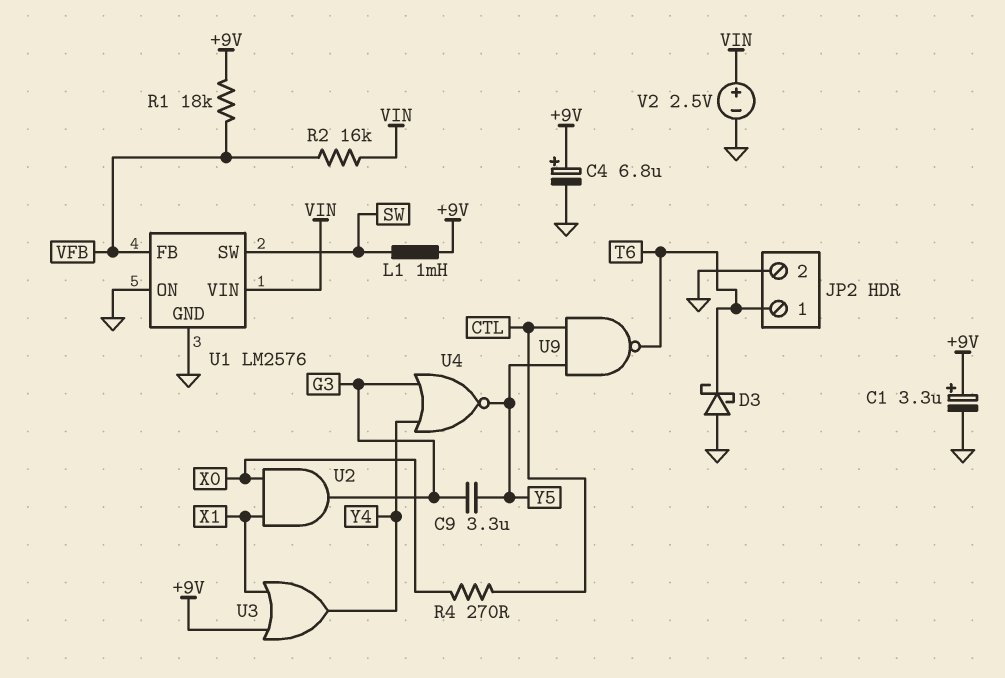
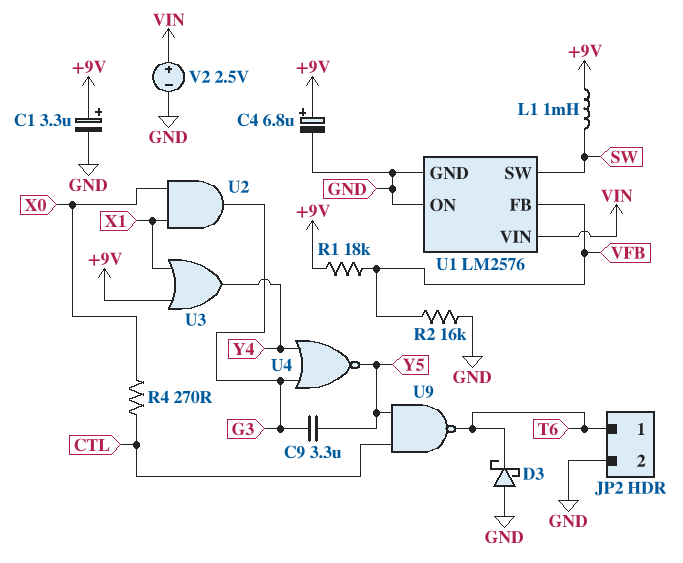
R2: 16k (VFB, VIN) -> 16k (GND, VFB)

